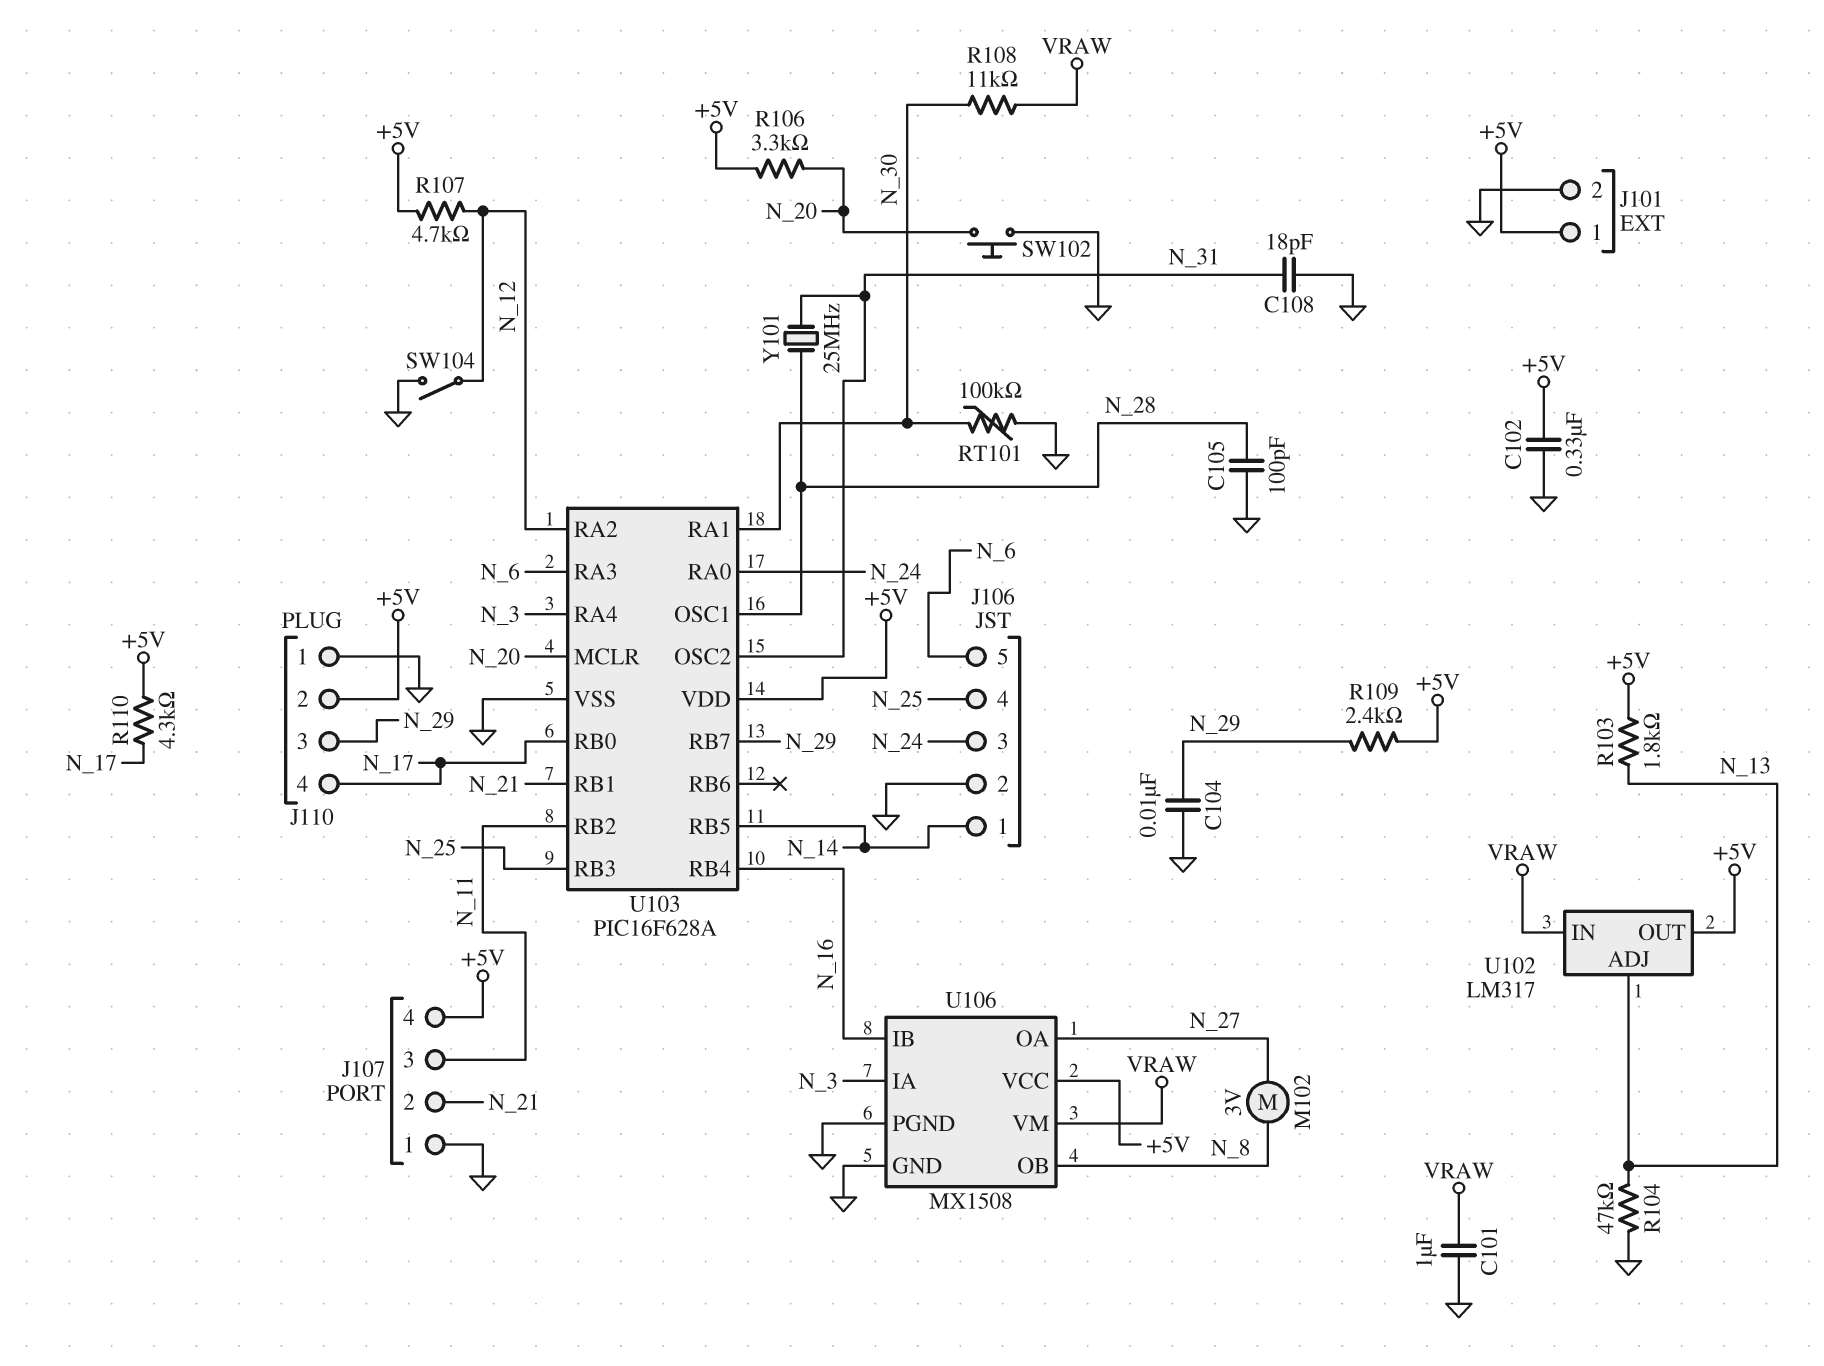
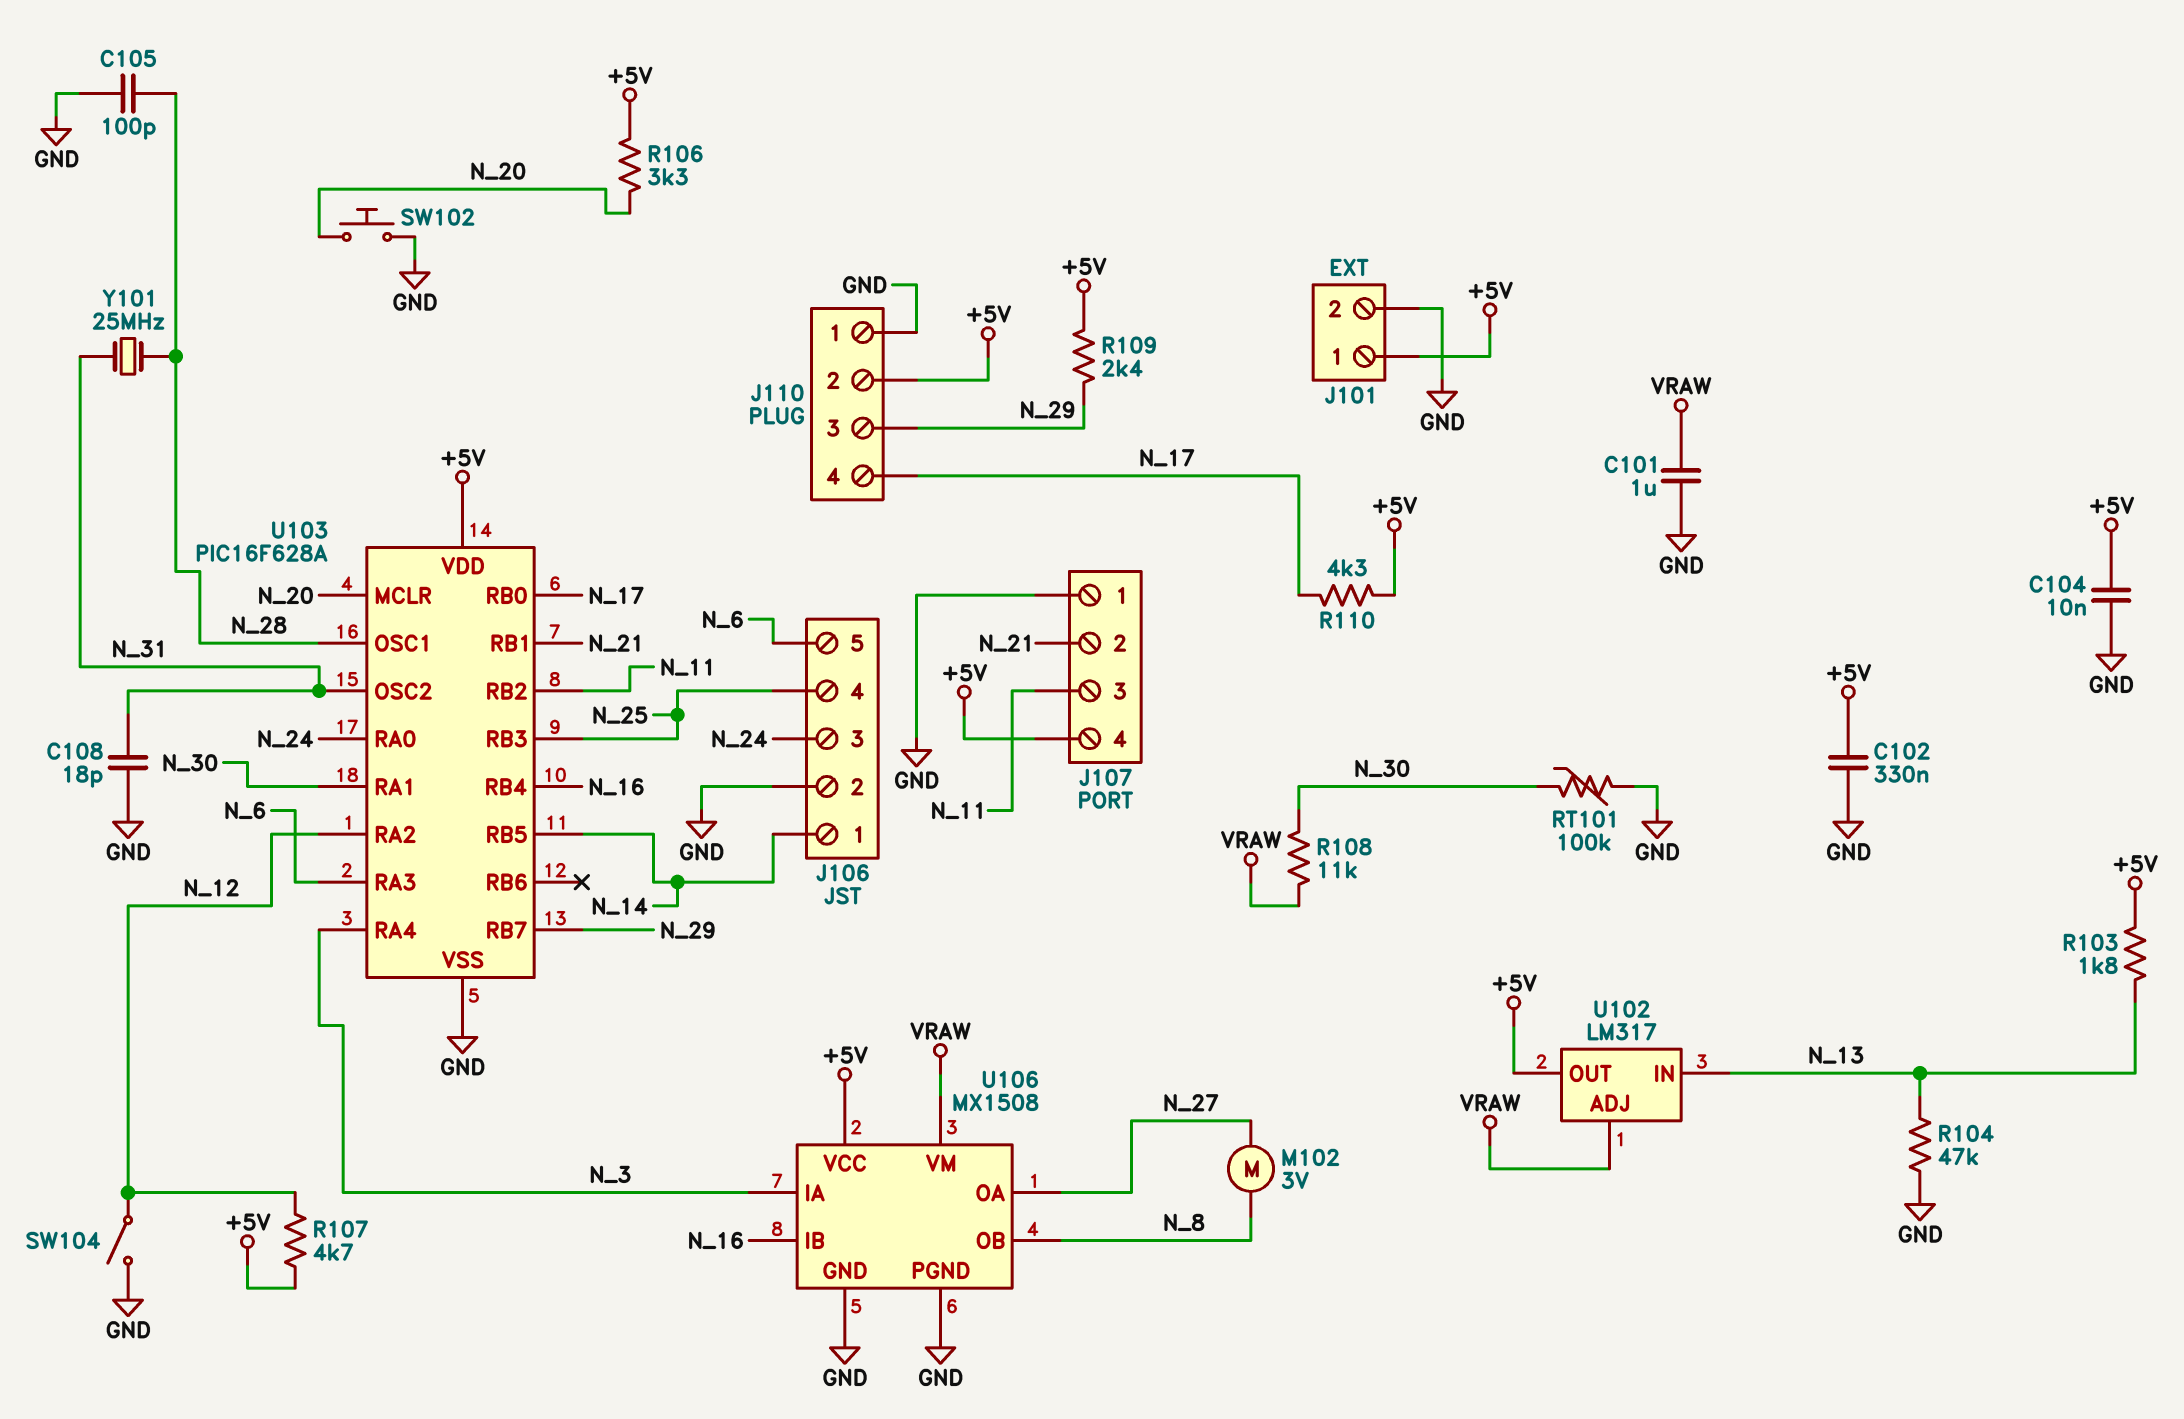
C104: 10nF (GND, N_29) -> 10nF (+5V, GND)
U102 pin ADJ: N_13 -> VRAW
U102 pin IN: VRAW -> N_13

